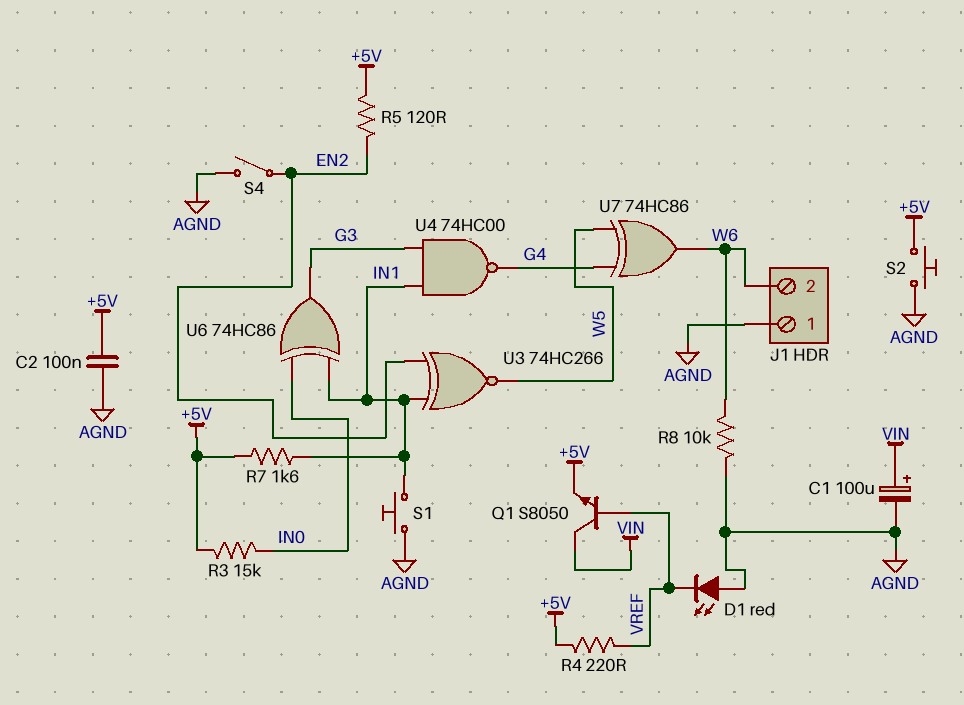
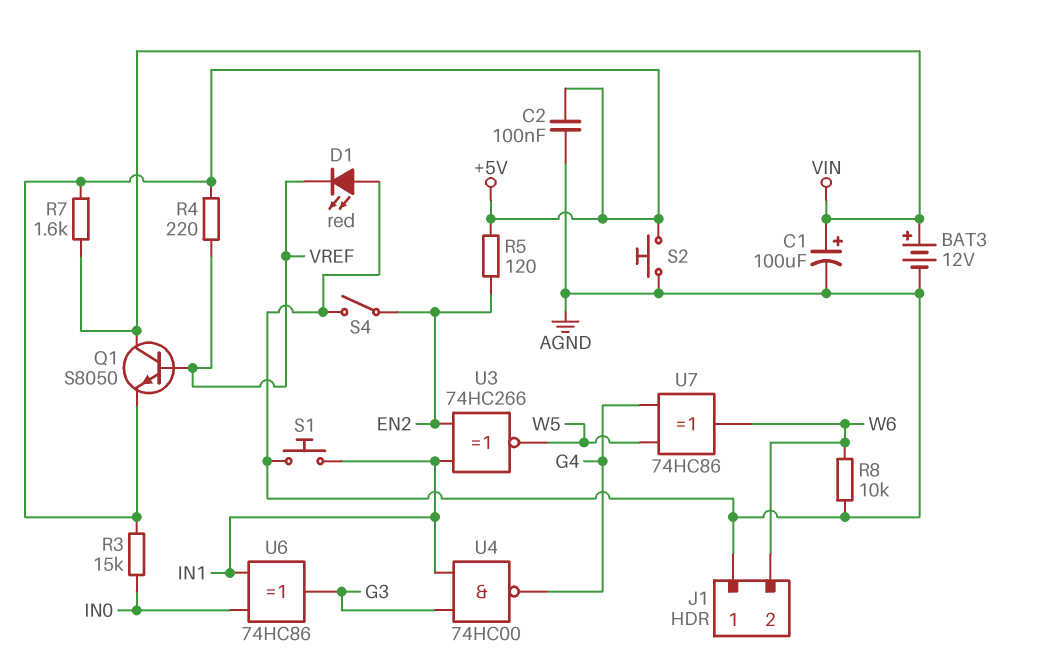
BAT3: none -> 12V (plus VIN, minus AGND)
R7: 1.6k (+5V, IN1) -> 1.6k (+5V, VIN)

